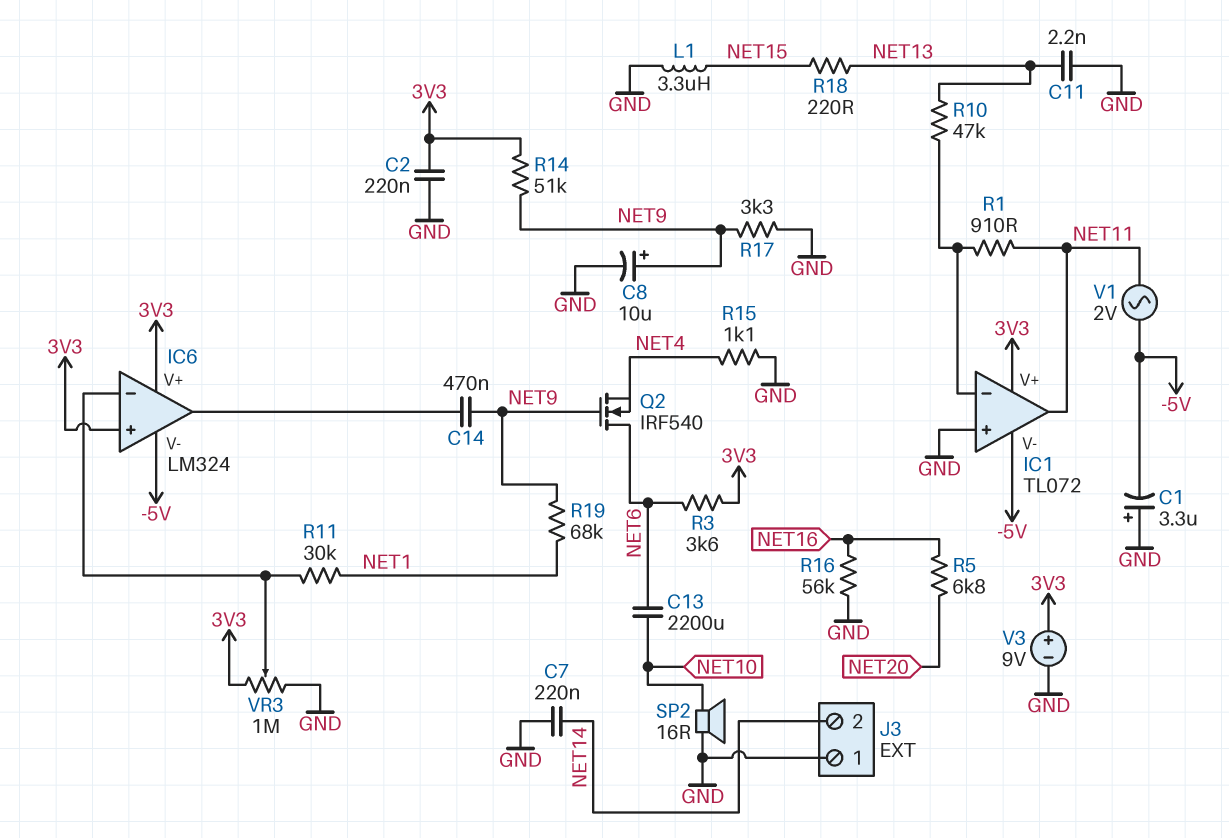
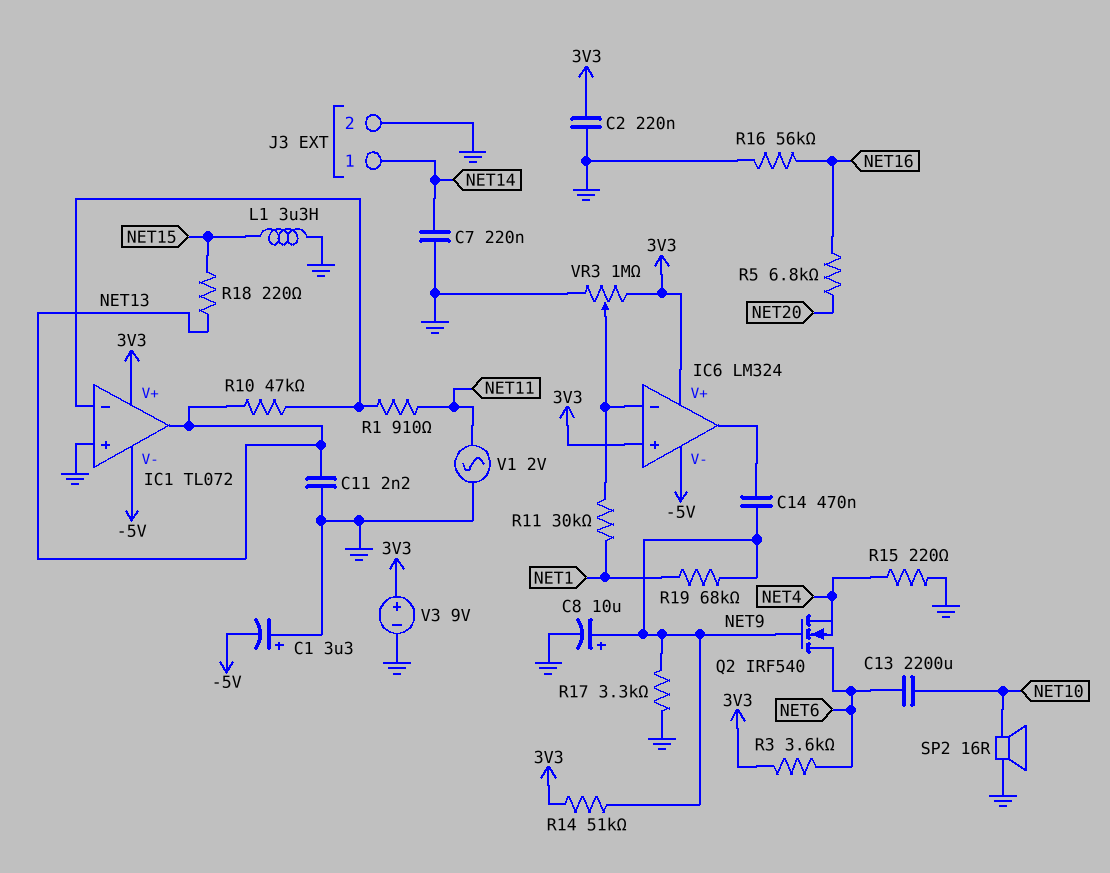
IC1 pin out: NET11 -> NET13
J3 pin 1: GND -> NET14
J3 pin 2: NET14 -> GND
R15: 1.1k (GND, NET4) -> 220 (GND, NET4)
V1: AC 2V (-5V, NET11) -> AC 2V (GND, NET11)

